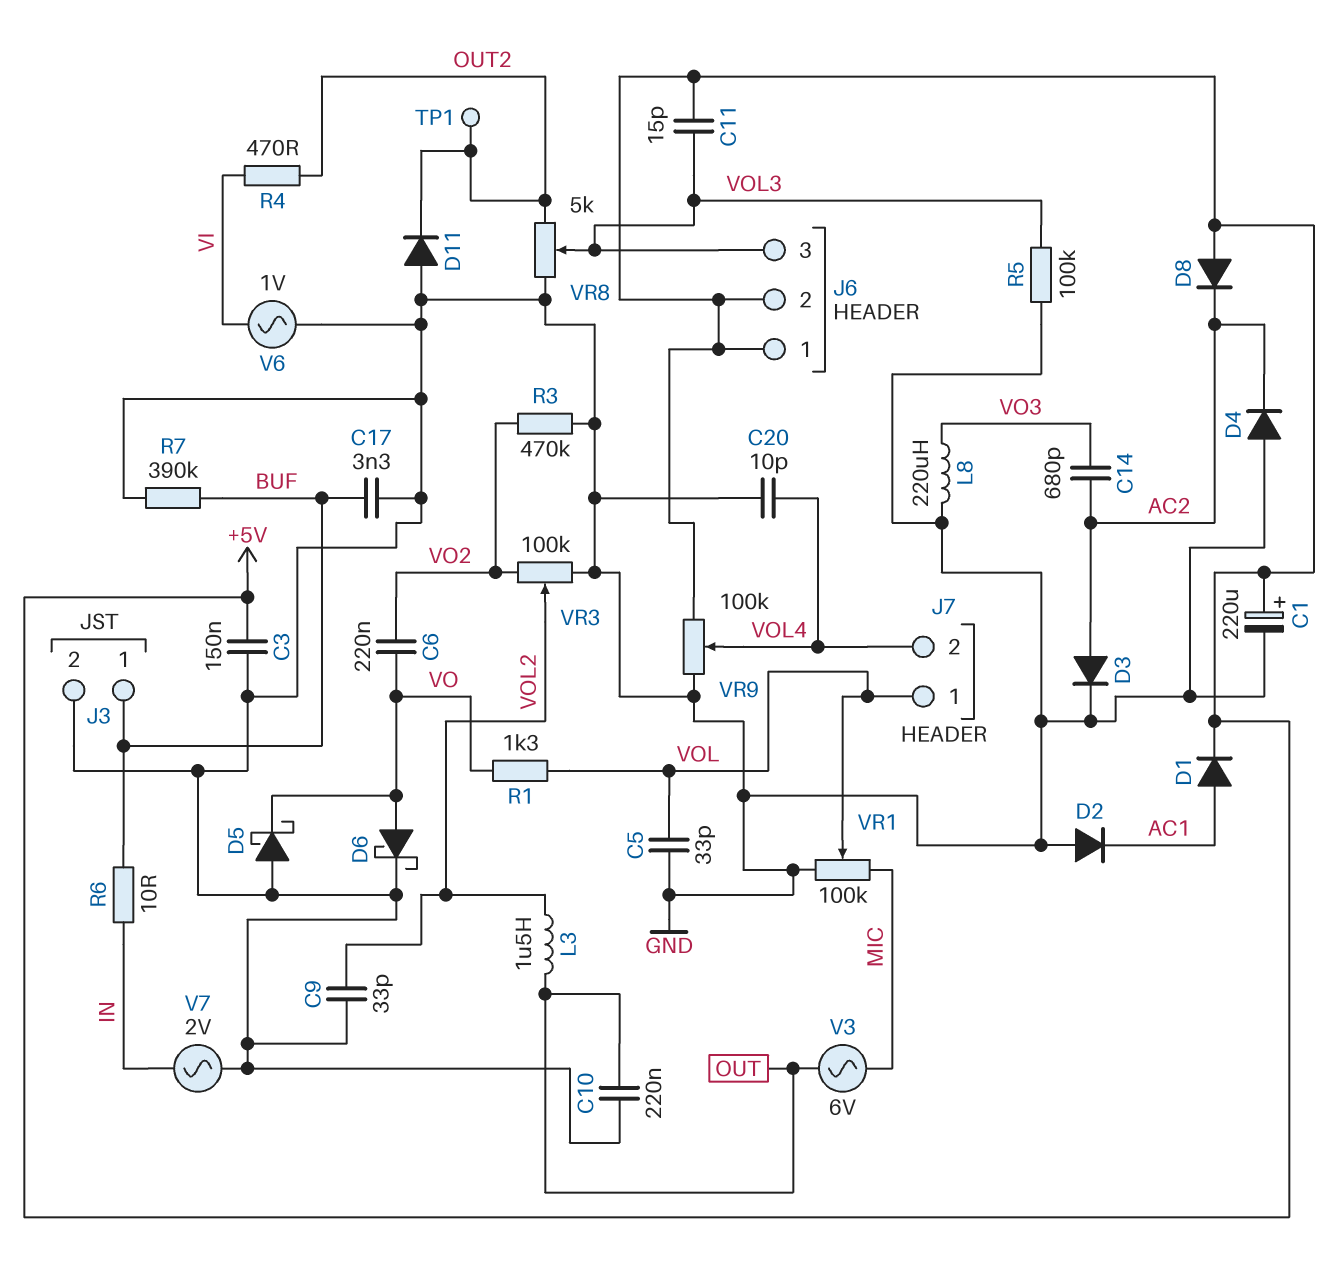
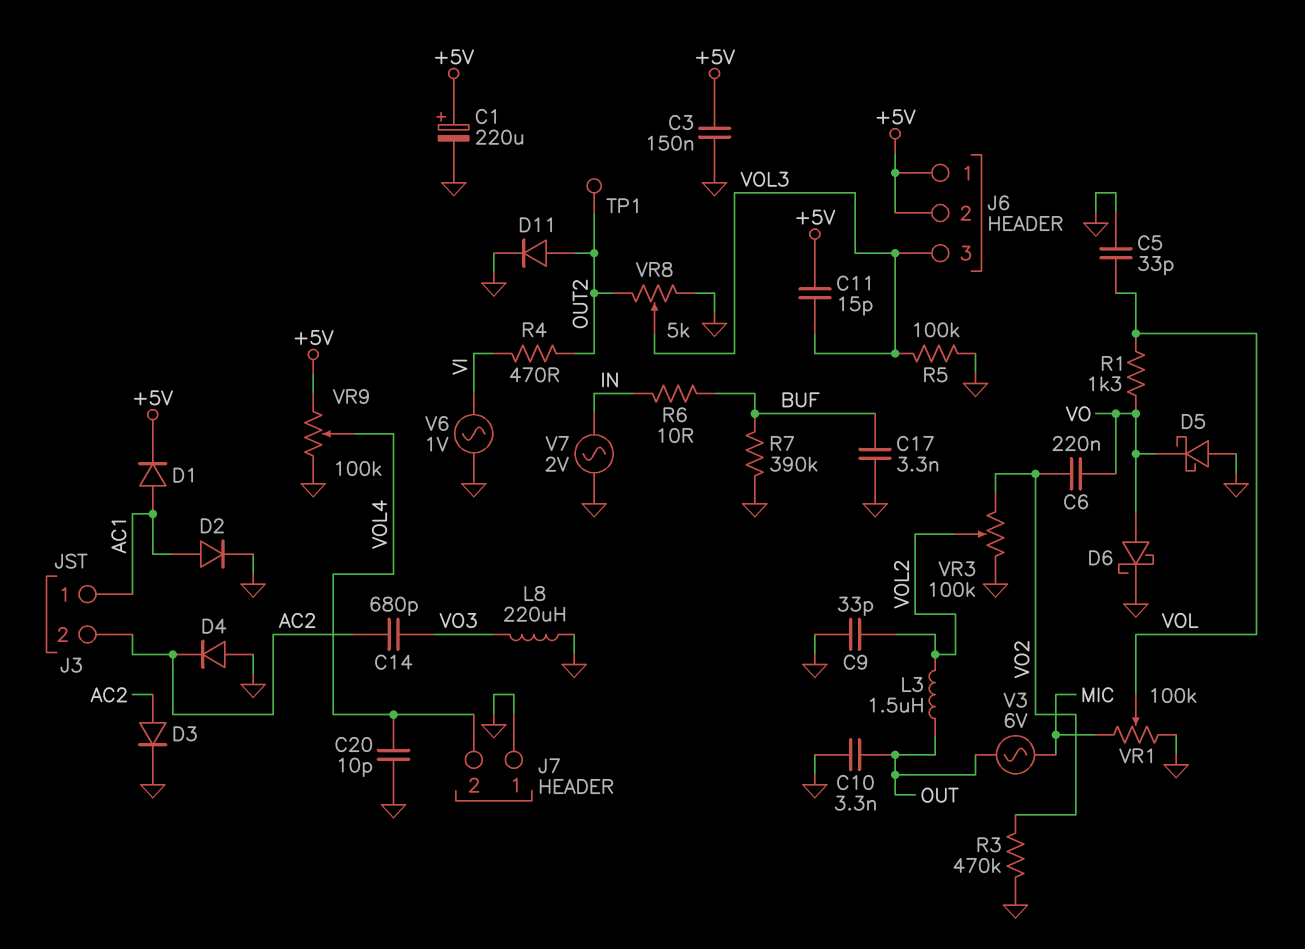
C10: 220nF (GND, OUT) -> 3.3nF (GND, OUT)
D2: diode (A GND, K AC1) -> diode (A AC1, K GND)
D8: diode (A +5V, K AC2) -> none
D11: diode (A GND, K OUT2) -> diode (A OUT2, K GND)
J3 pin 1: BUF -> AC1
J3 pin 2: GND -> AC2
J7 pin 1: VOL -> GND

